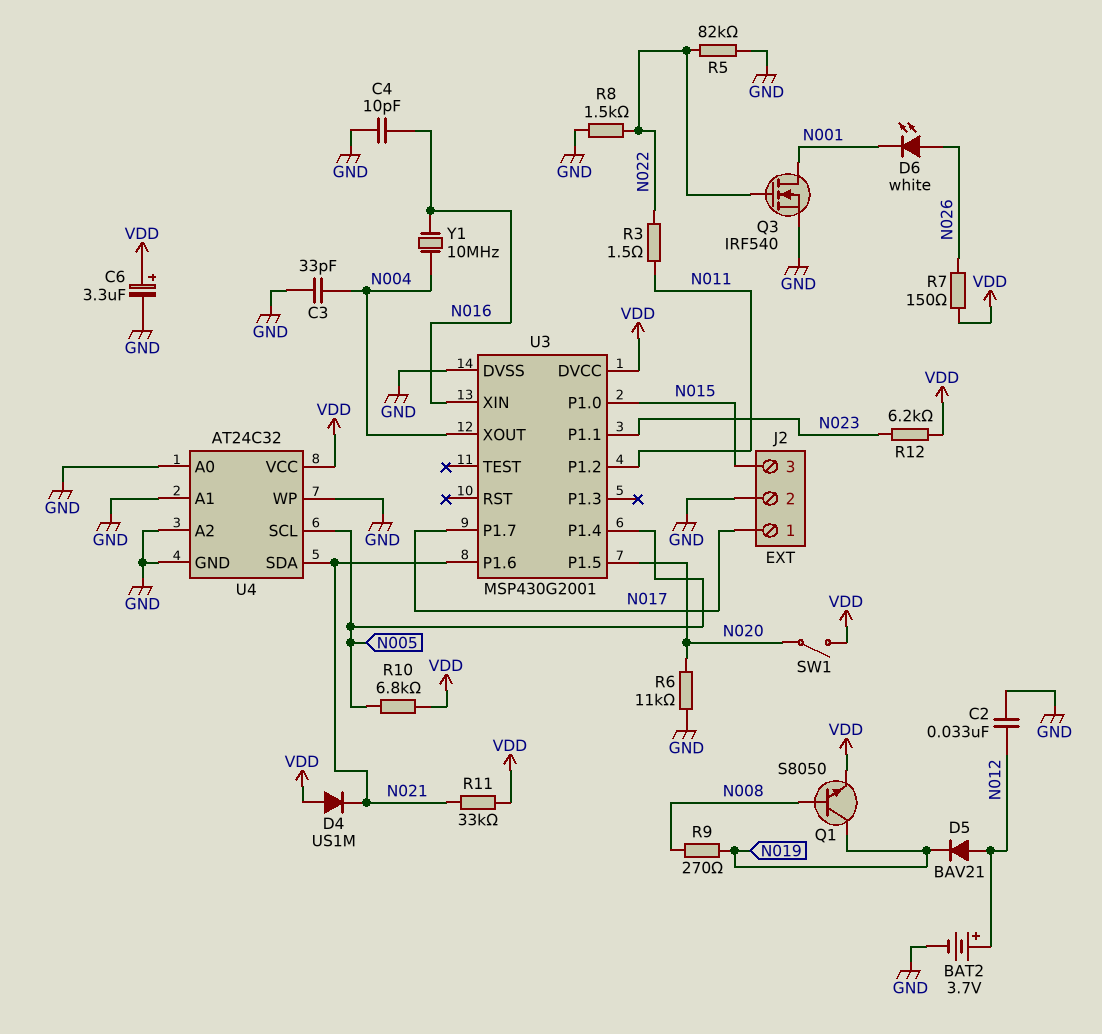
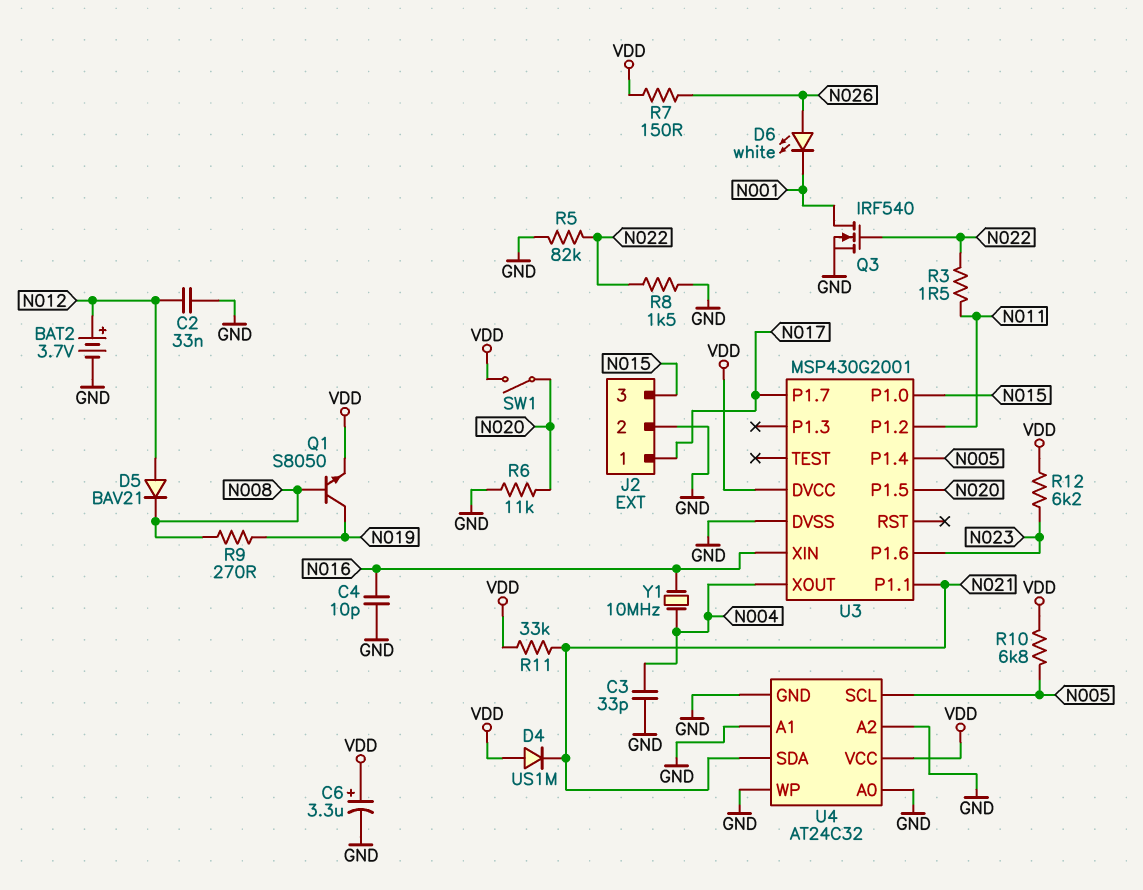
D5: diode BAV21 (A N012, K N019) -> diode BAV21 (A N012, K N008)
U3 pin P1.1: N023 -> N021
U3 pin P1.6: N021 -> N023

